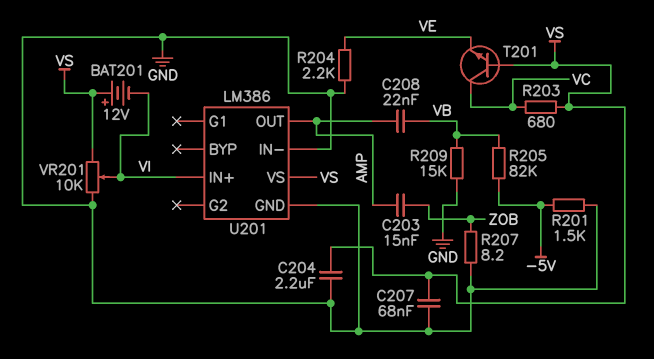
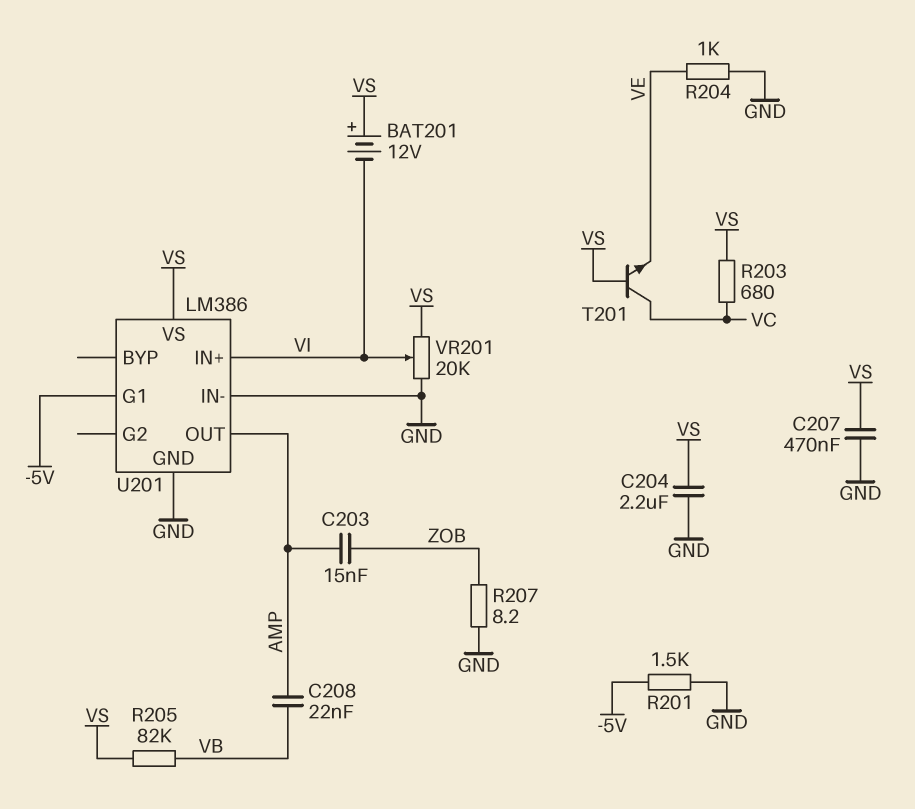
C207: 68nF (GND, VS) -> 470nF (GND, VS)
R204: 2.2k (GND, VE) -> 1k (GND, VE)
R205: 82k (-5V, VB) -> 82k (VB, VS)
R209: 15k (GND, VB) -> none
U201 pin G1: none -> -5V
VR201: 10k (GND, VS, wiper VI) -> 20k (GND, VS, wiper VI)

